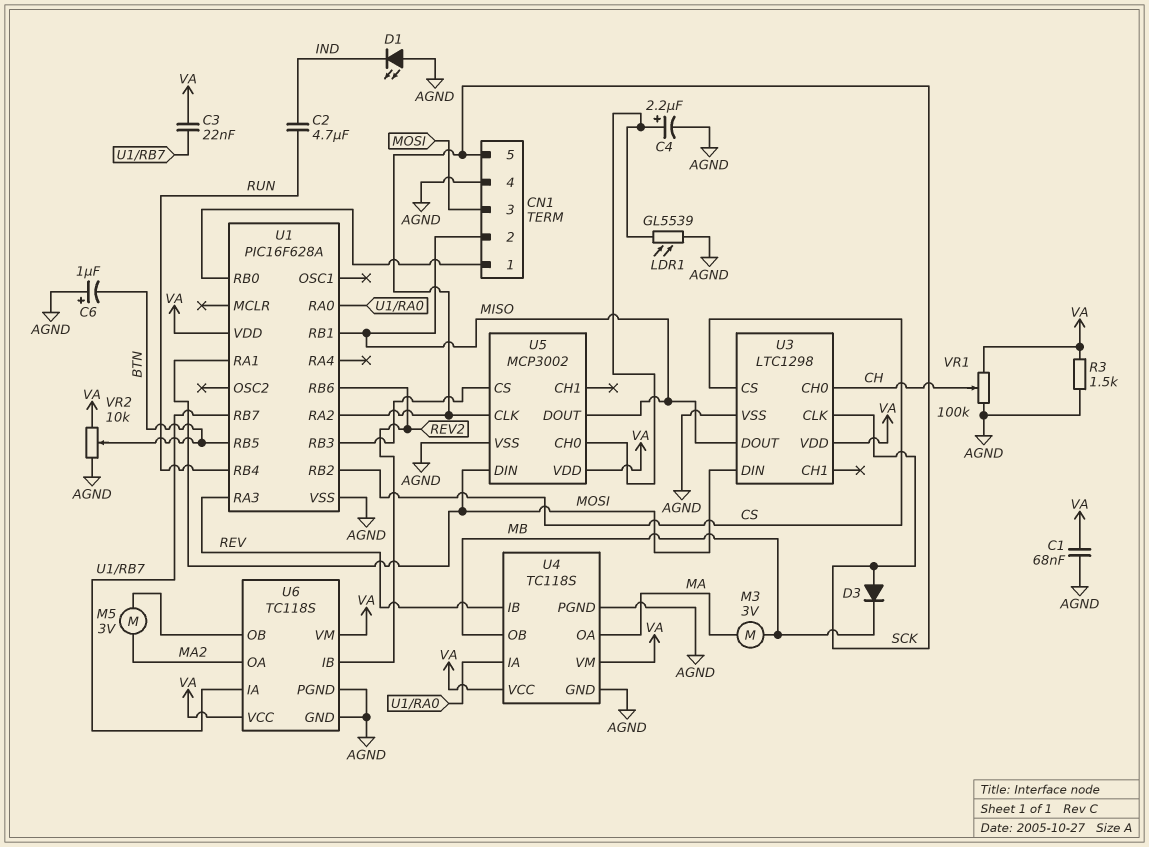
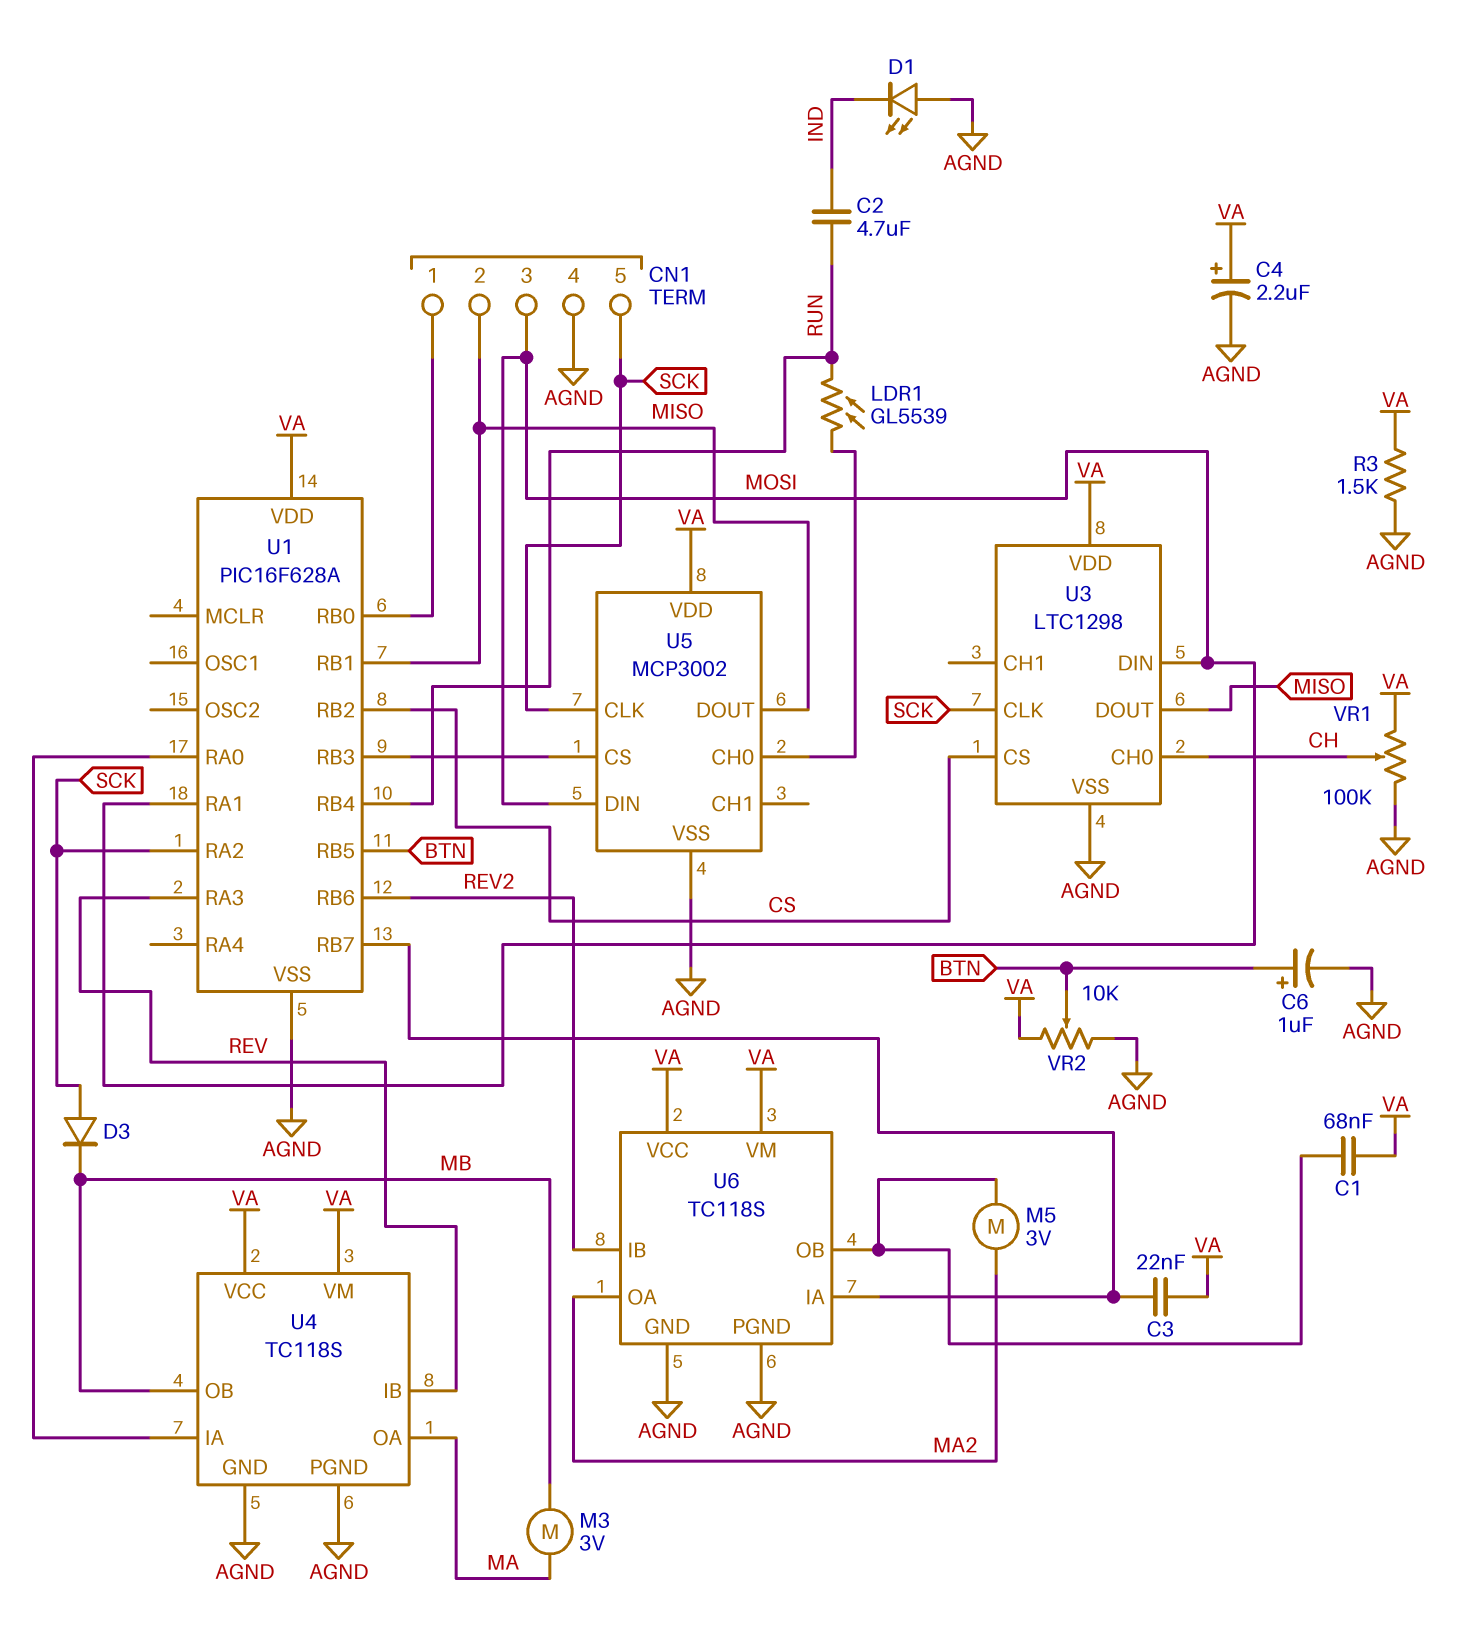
C1: 68nF (AGND, VA) -> 68nF (U6/OB, VA)
C4: 2.2uF (plus U5/CH0, minus AGND) -> 2.2uF (plus VA, minus AGND)
C6: 1uF (plus AGND, minus BTN) -> 1uF (plus BTN, minus AGND)
LDR1: GL5539 (AGND, U5/CH0) -> GL5539 (RUN, U5/CH0)

